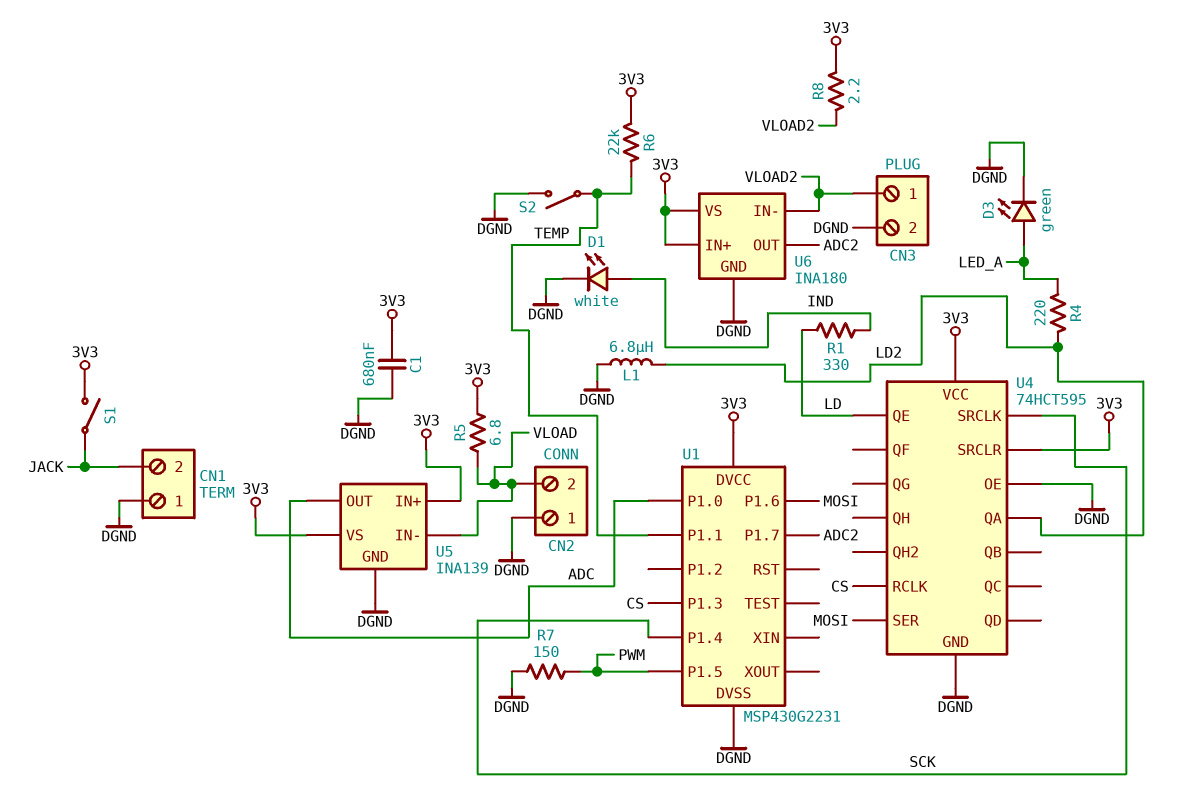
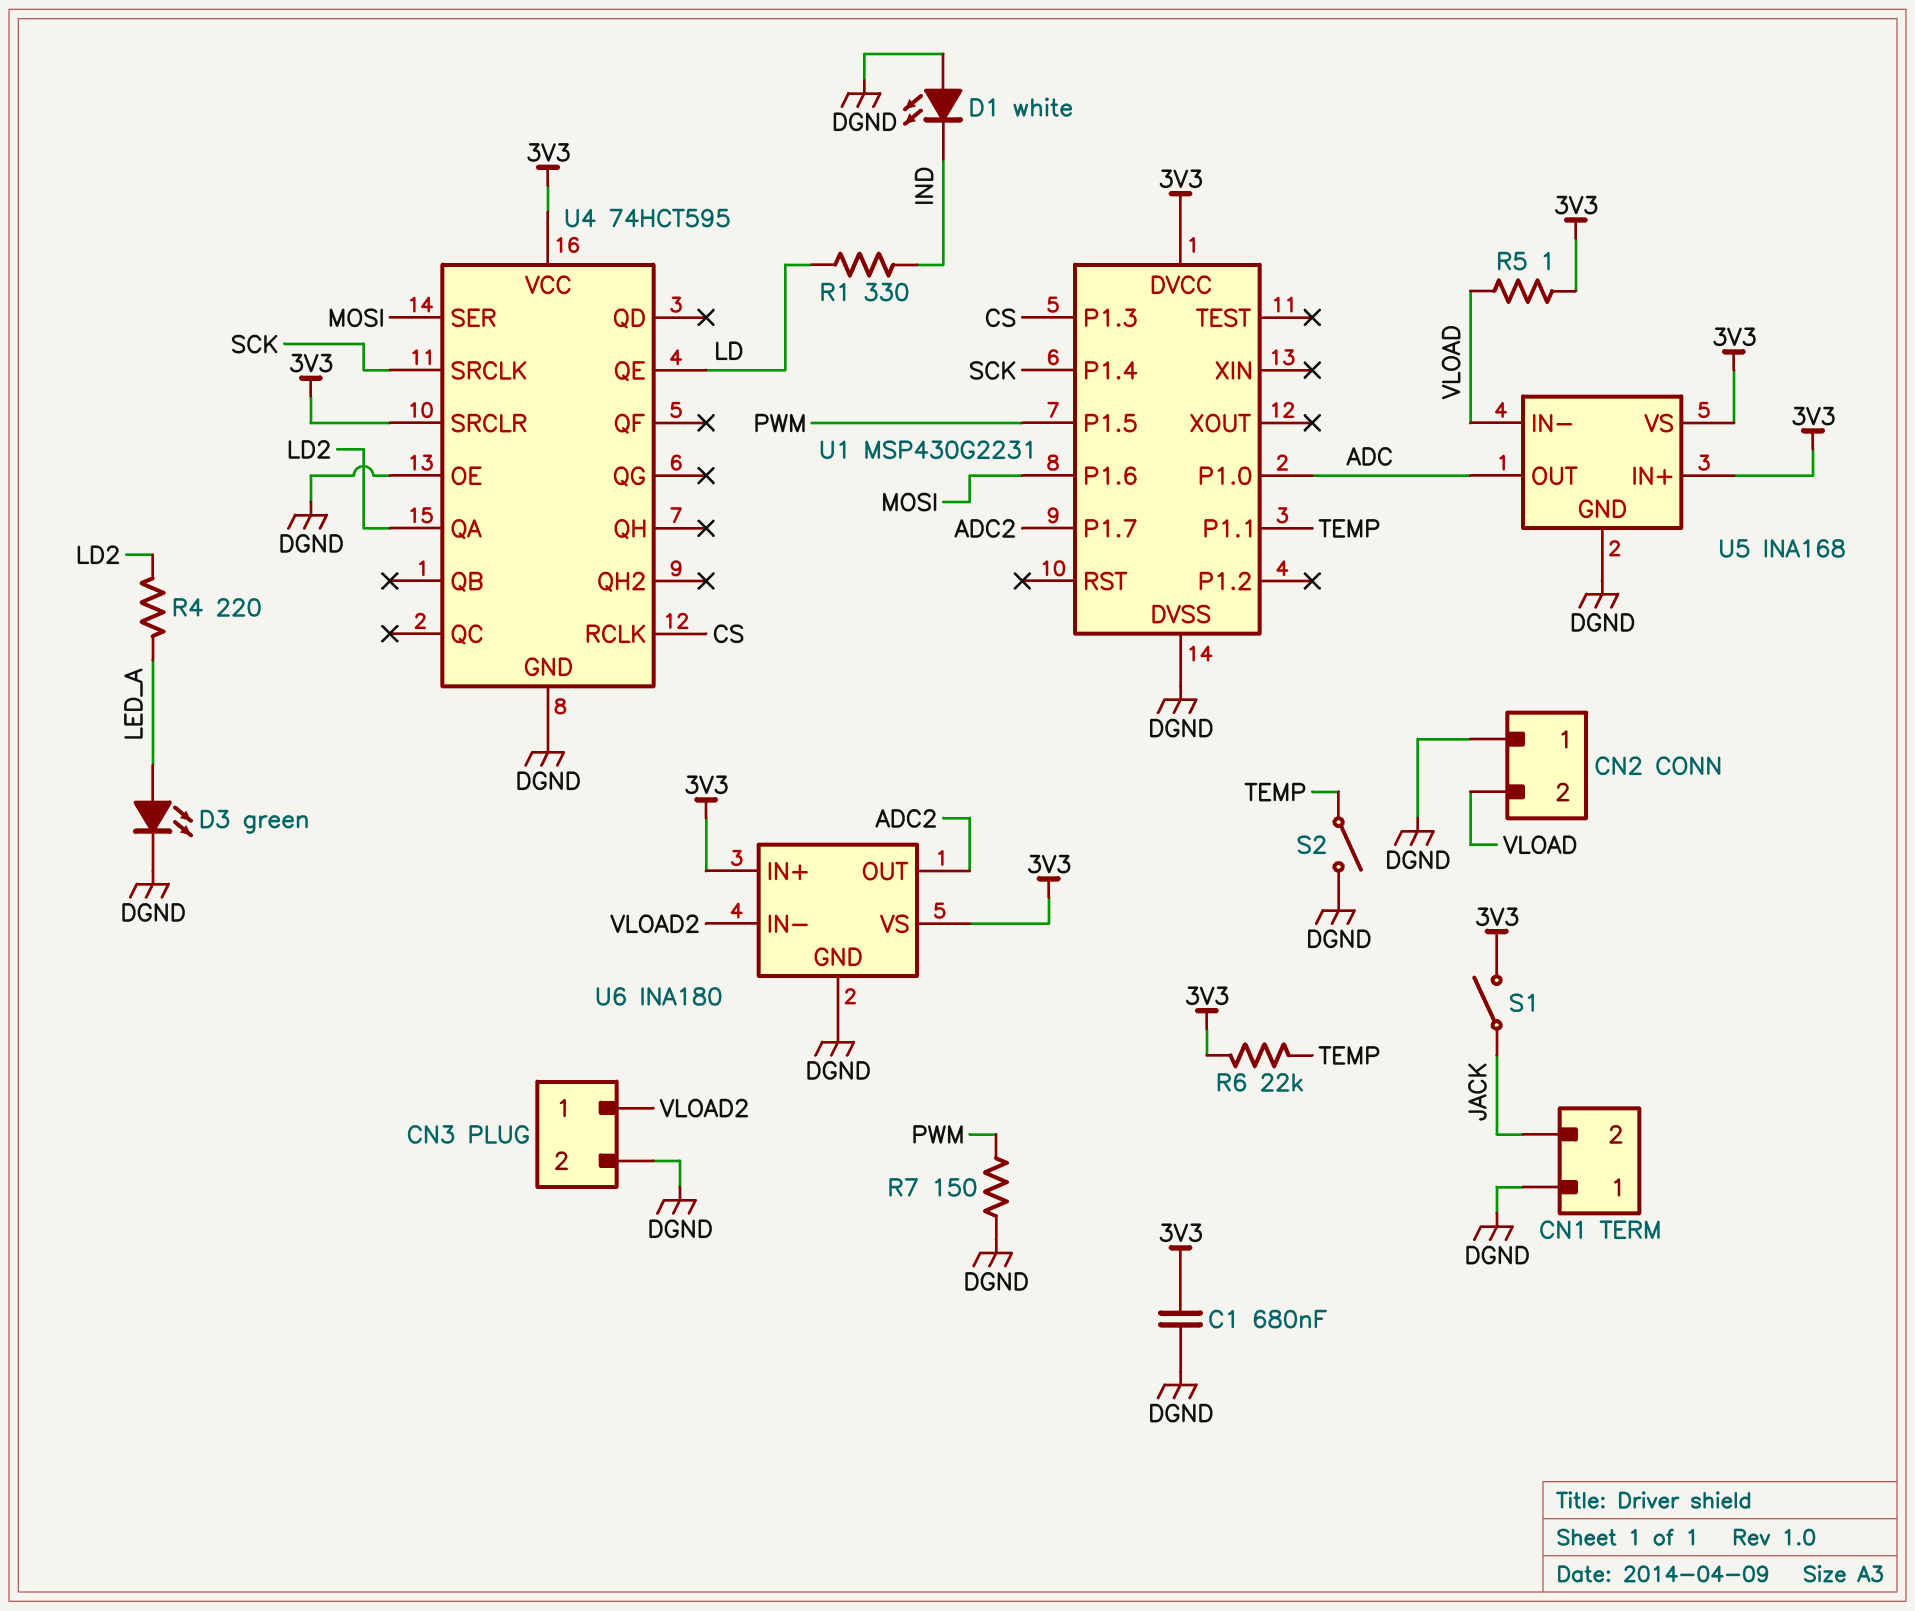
D1: LED white (A IND, K DGND) -> LED white (A DGND, K IND)
L1: 6.8uH (DGND, LD2) -> none
R5: 6.8 (3V3, VLOAD) -> 1 (3V3, VLOAD)
R8: 2.2 (3V3, VLOAD2) -> none
U5: INA139 -> INA168

